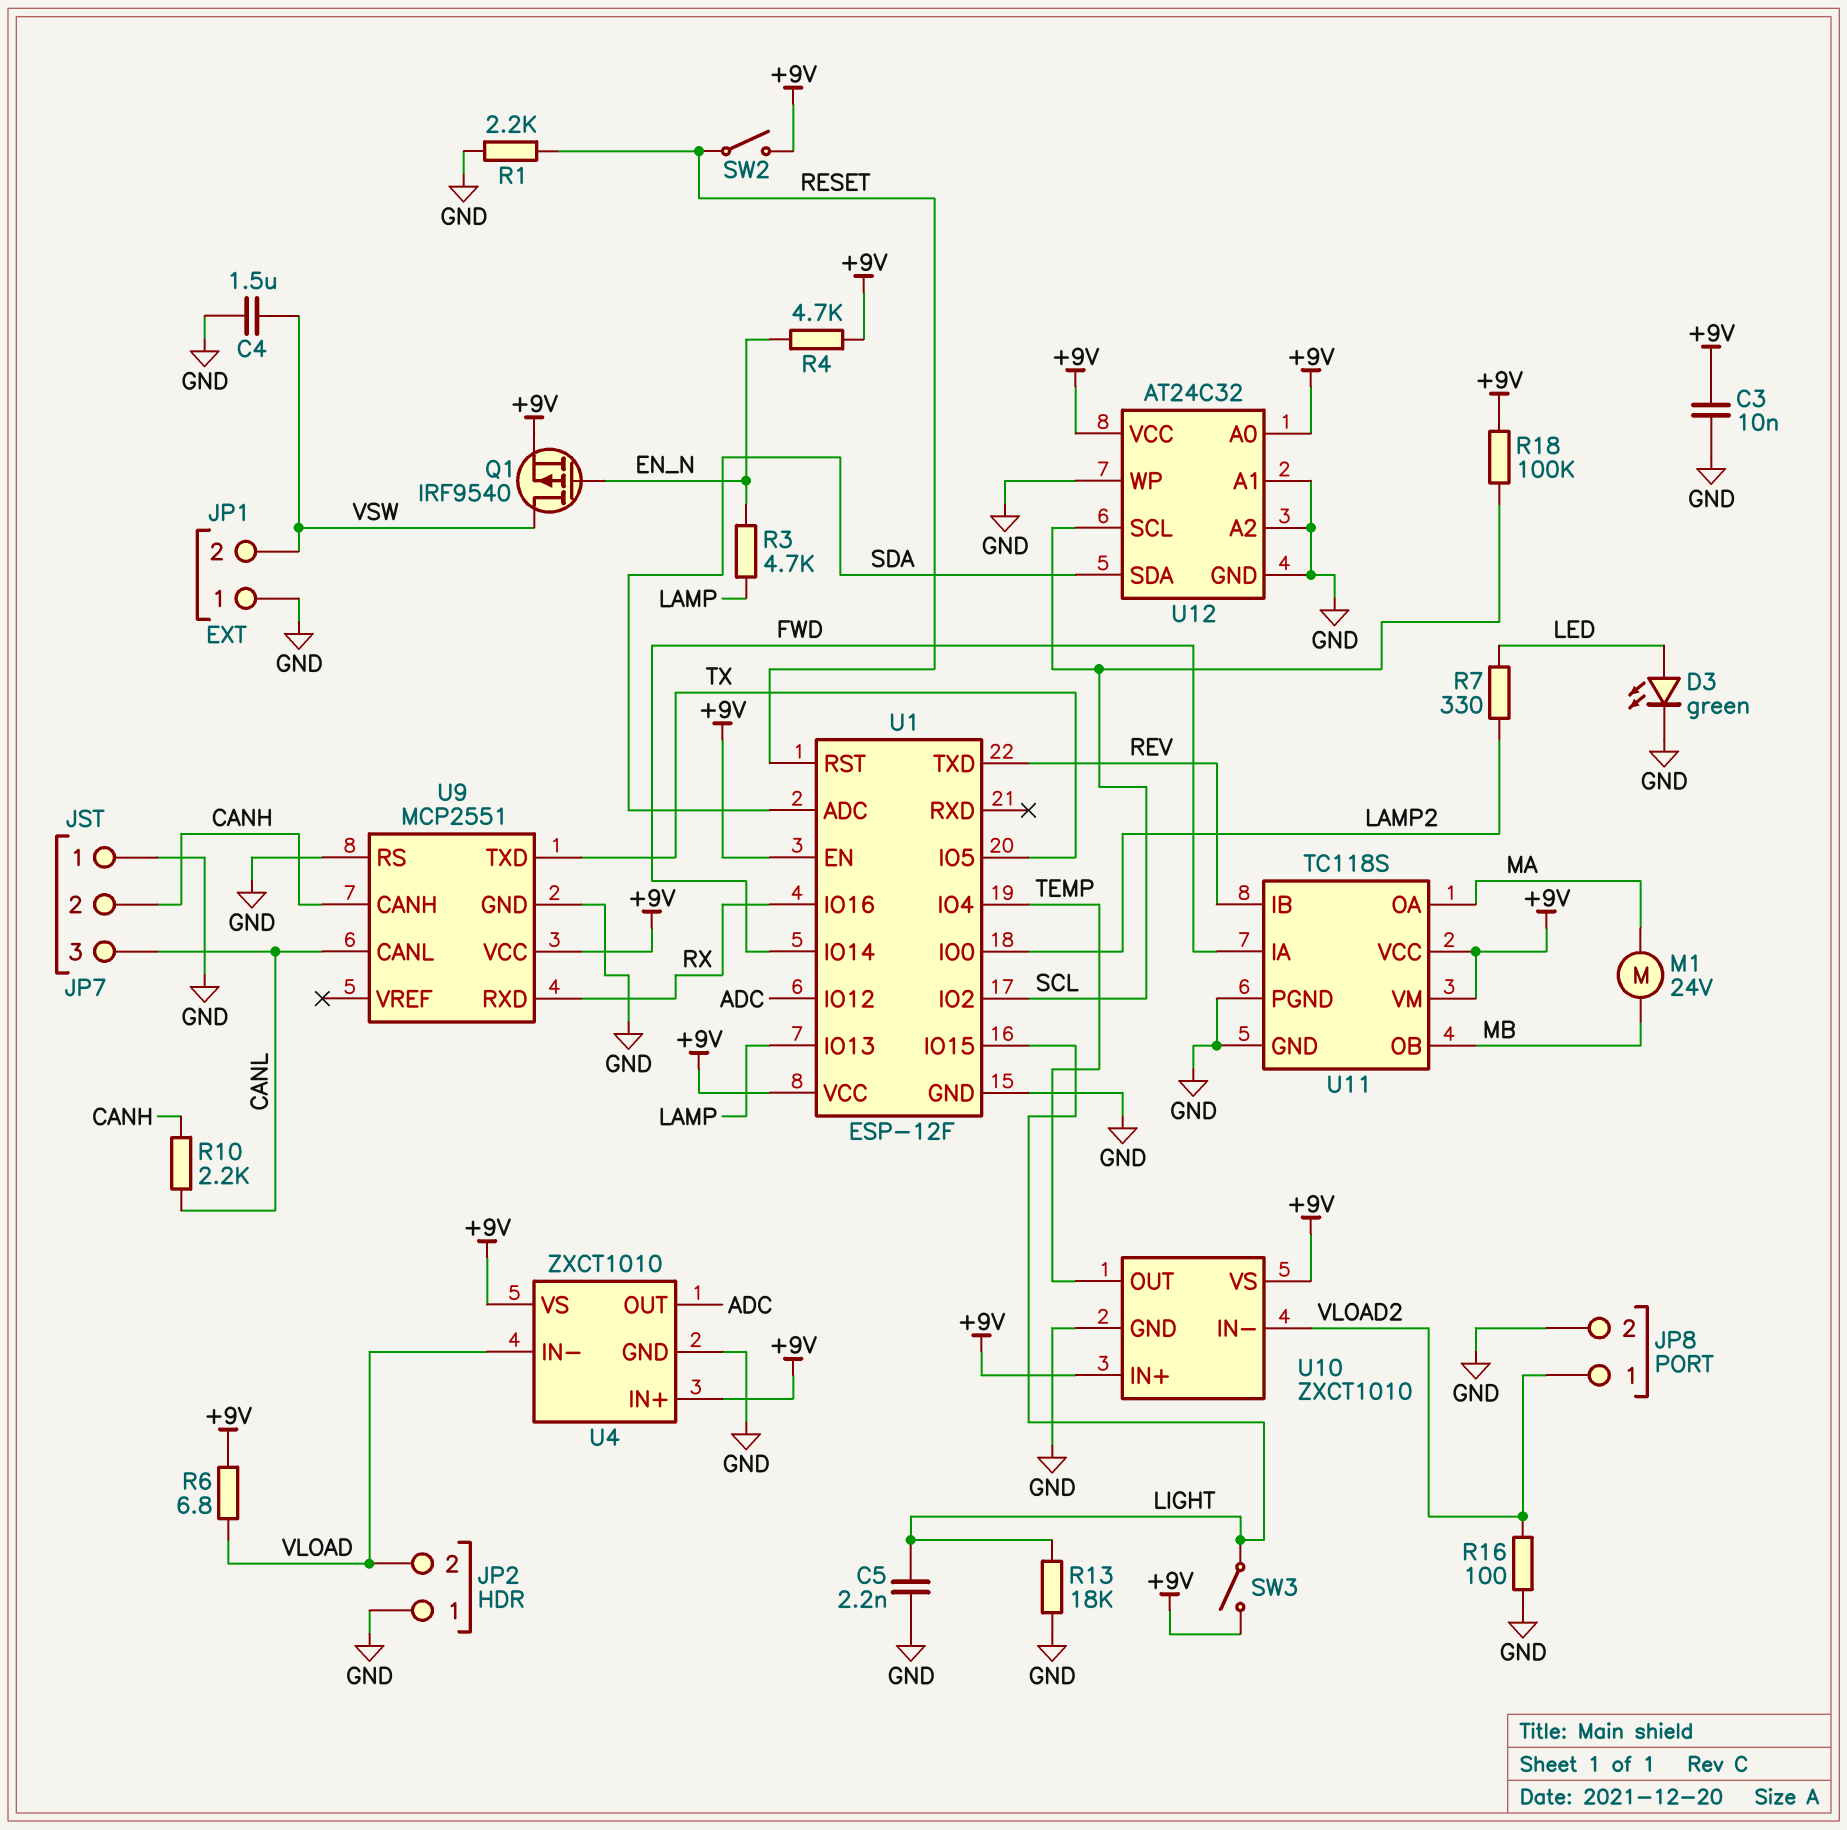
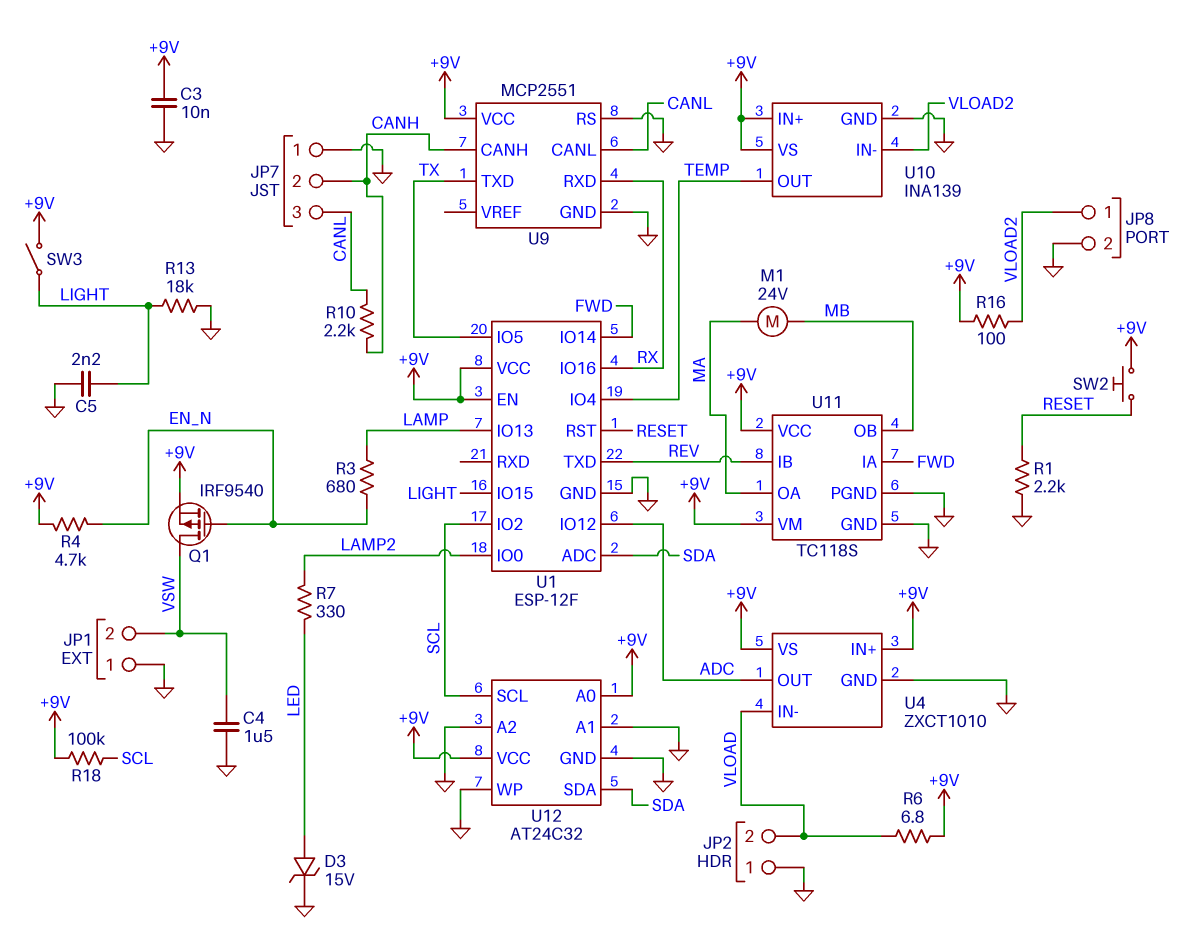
D3: LED green (A LED, K GND) -> zener 15V (A LED, K GND)
R3: 4.7k (EN_N, LAMP) -> 680 (EN_N, LAMP)
R16: 100 (GND, VLOAD2) -> 100 (+9V, VLOAD2)
SW2: switch (+9V, RESET) -> button (+9V, RESET)
U10: ZXCT1010 -> INA139

